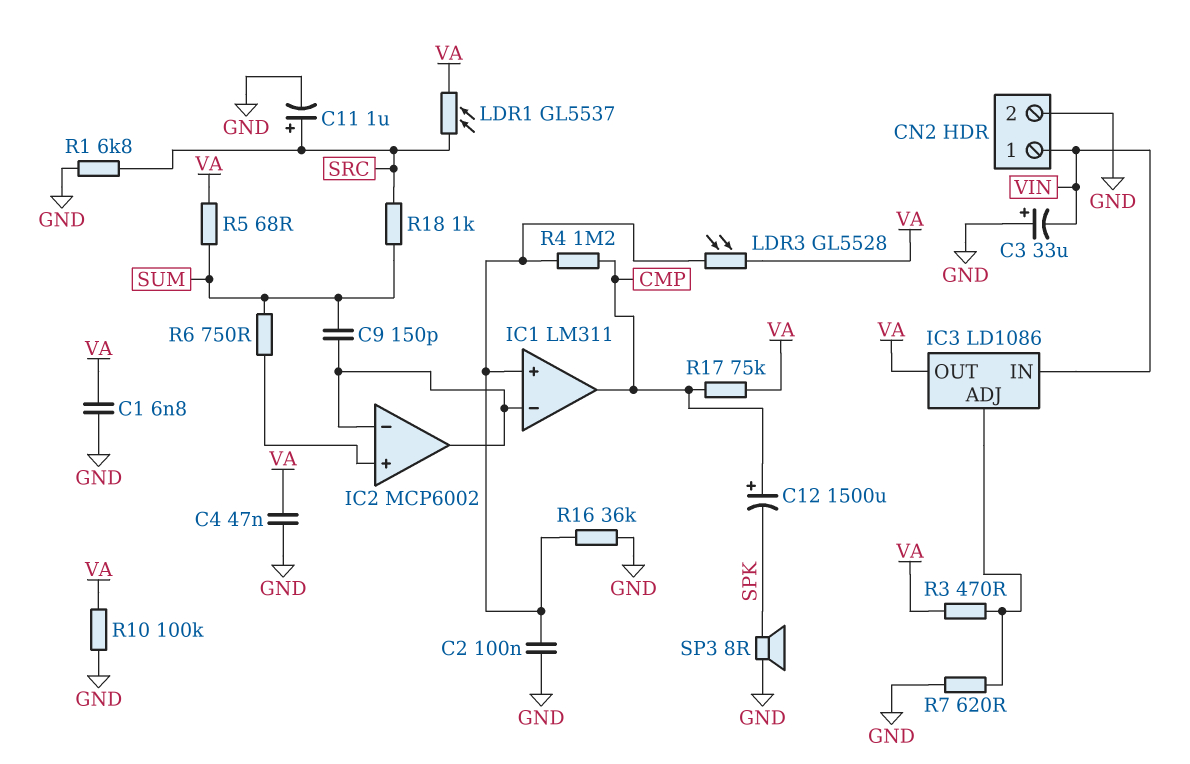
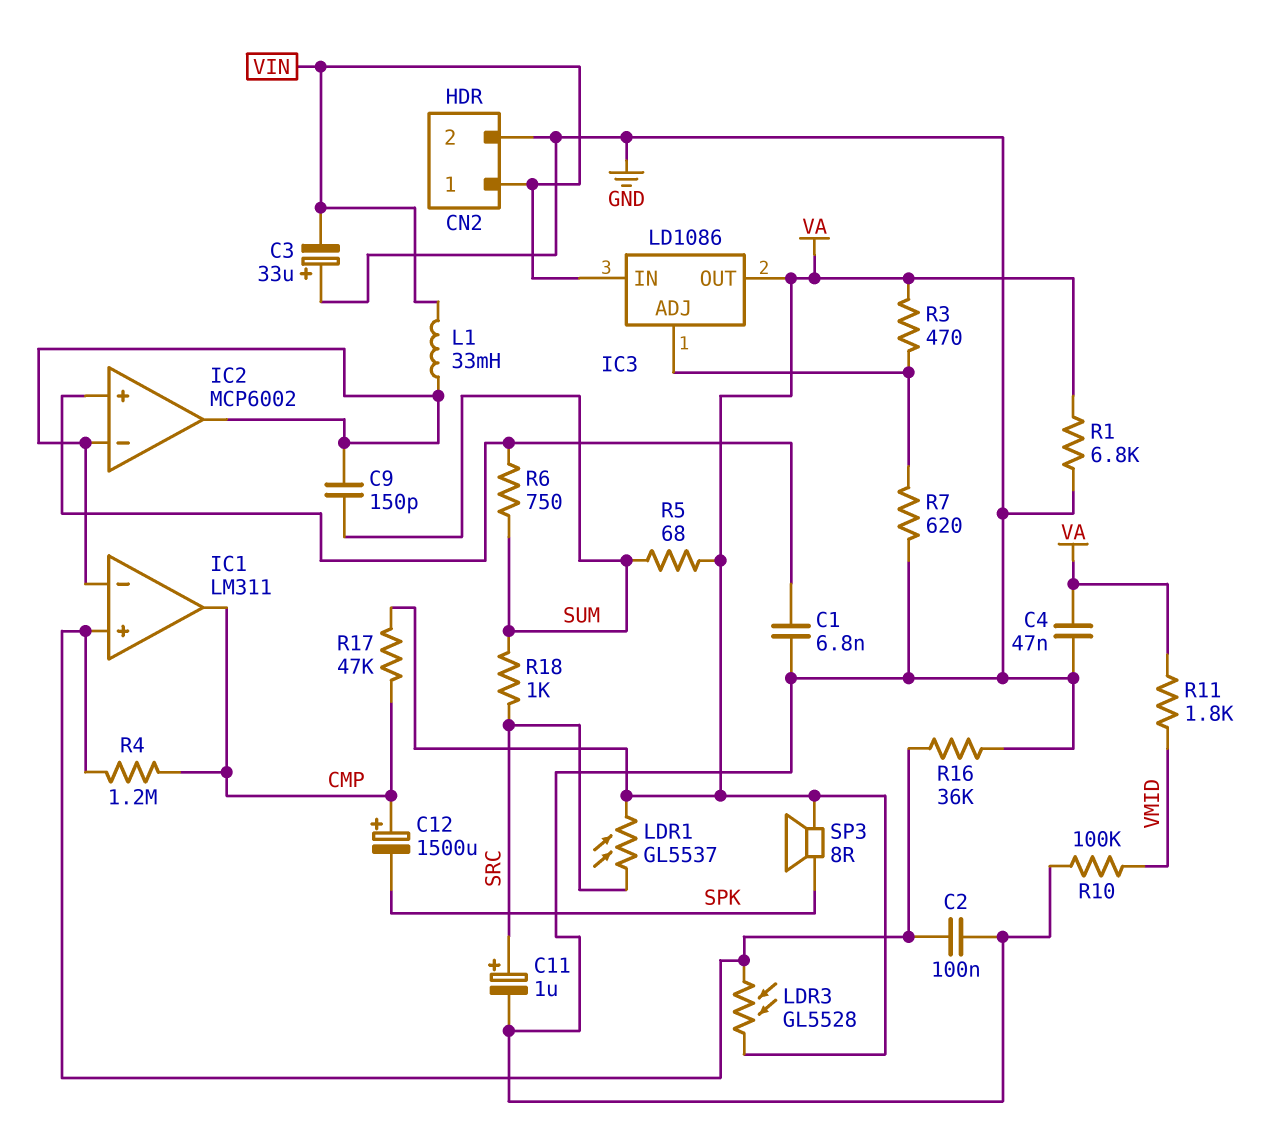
C1: 6.8nF (GND, VA) -> 6.8nF (GND, IC2/in+)
L1: none -> 33mH (IC1/in-, VIN)
R1: 6.8k (GND, SRC) -> 6.8k (GND, VA)
R10: 100k (GND, VA) -> 100k (GND, VMID)
R11: none -> 1.8k (VA, VMID)
R17: 75k (CMP, VA) -> 47k (CMP, VA)
SP3: speaker 8R (GND, SPK) -> speaker 8R (SPK, VA)

